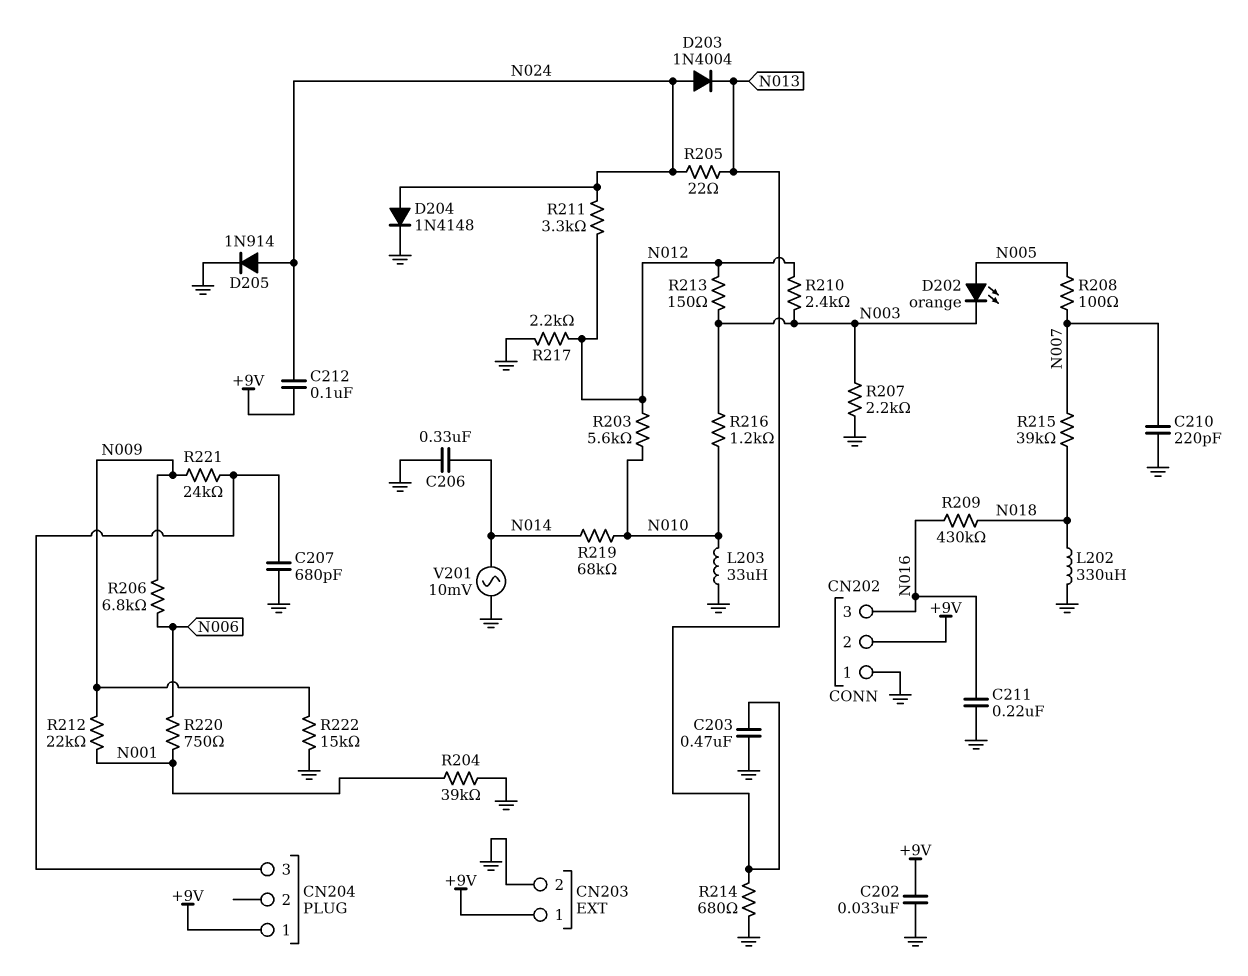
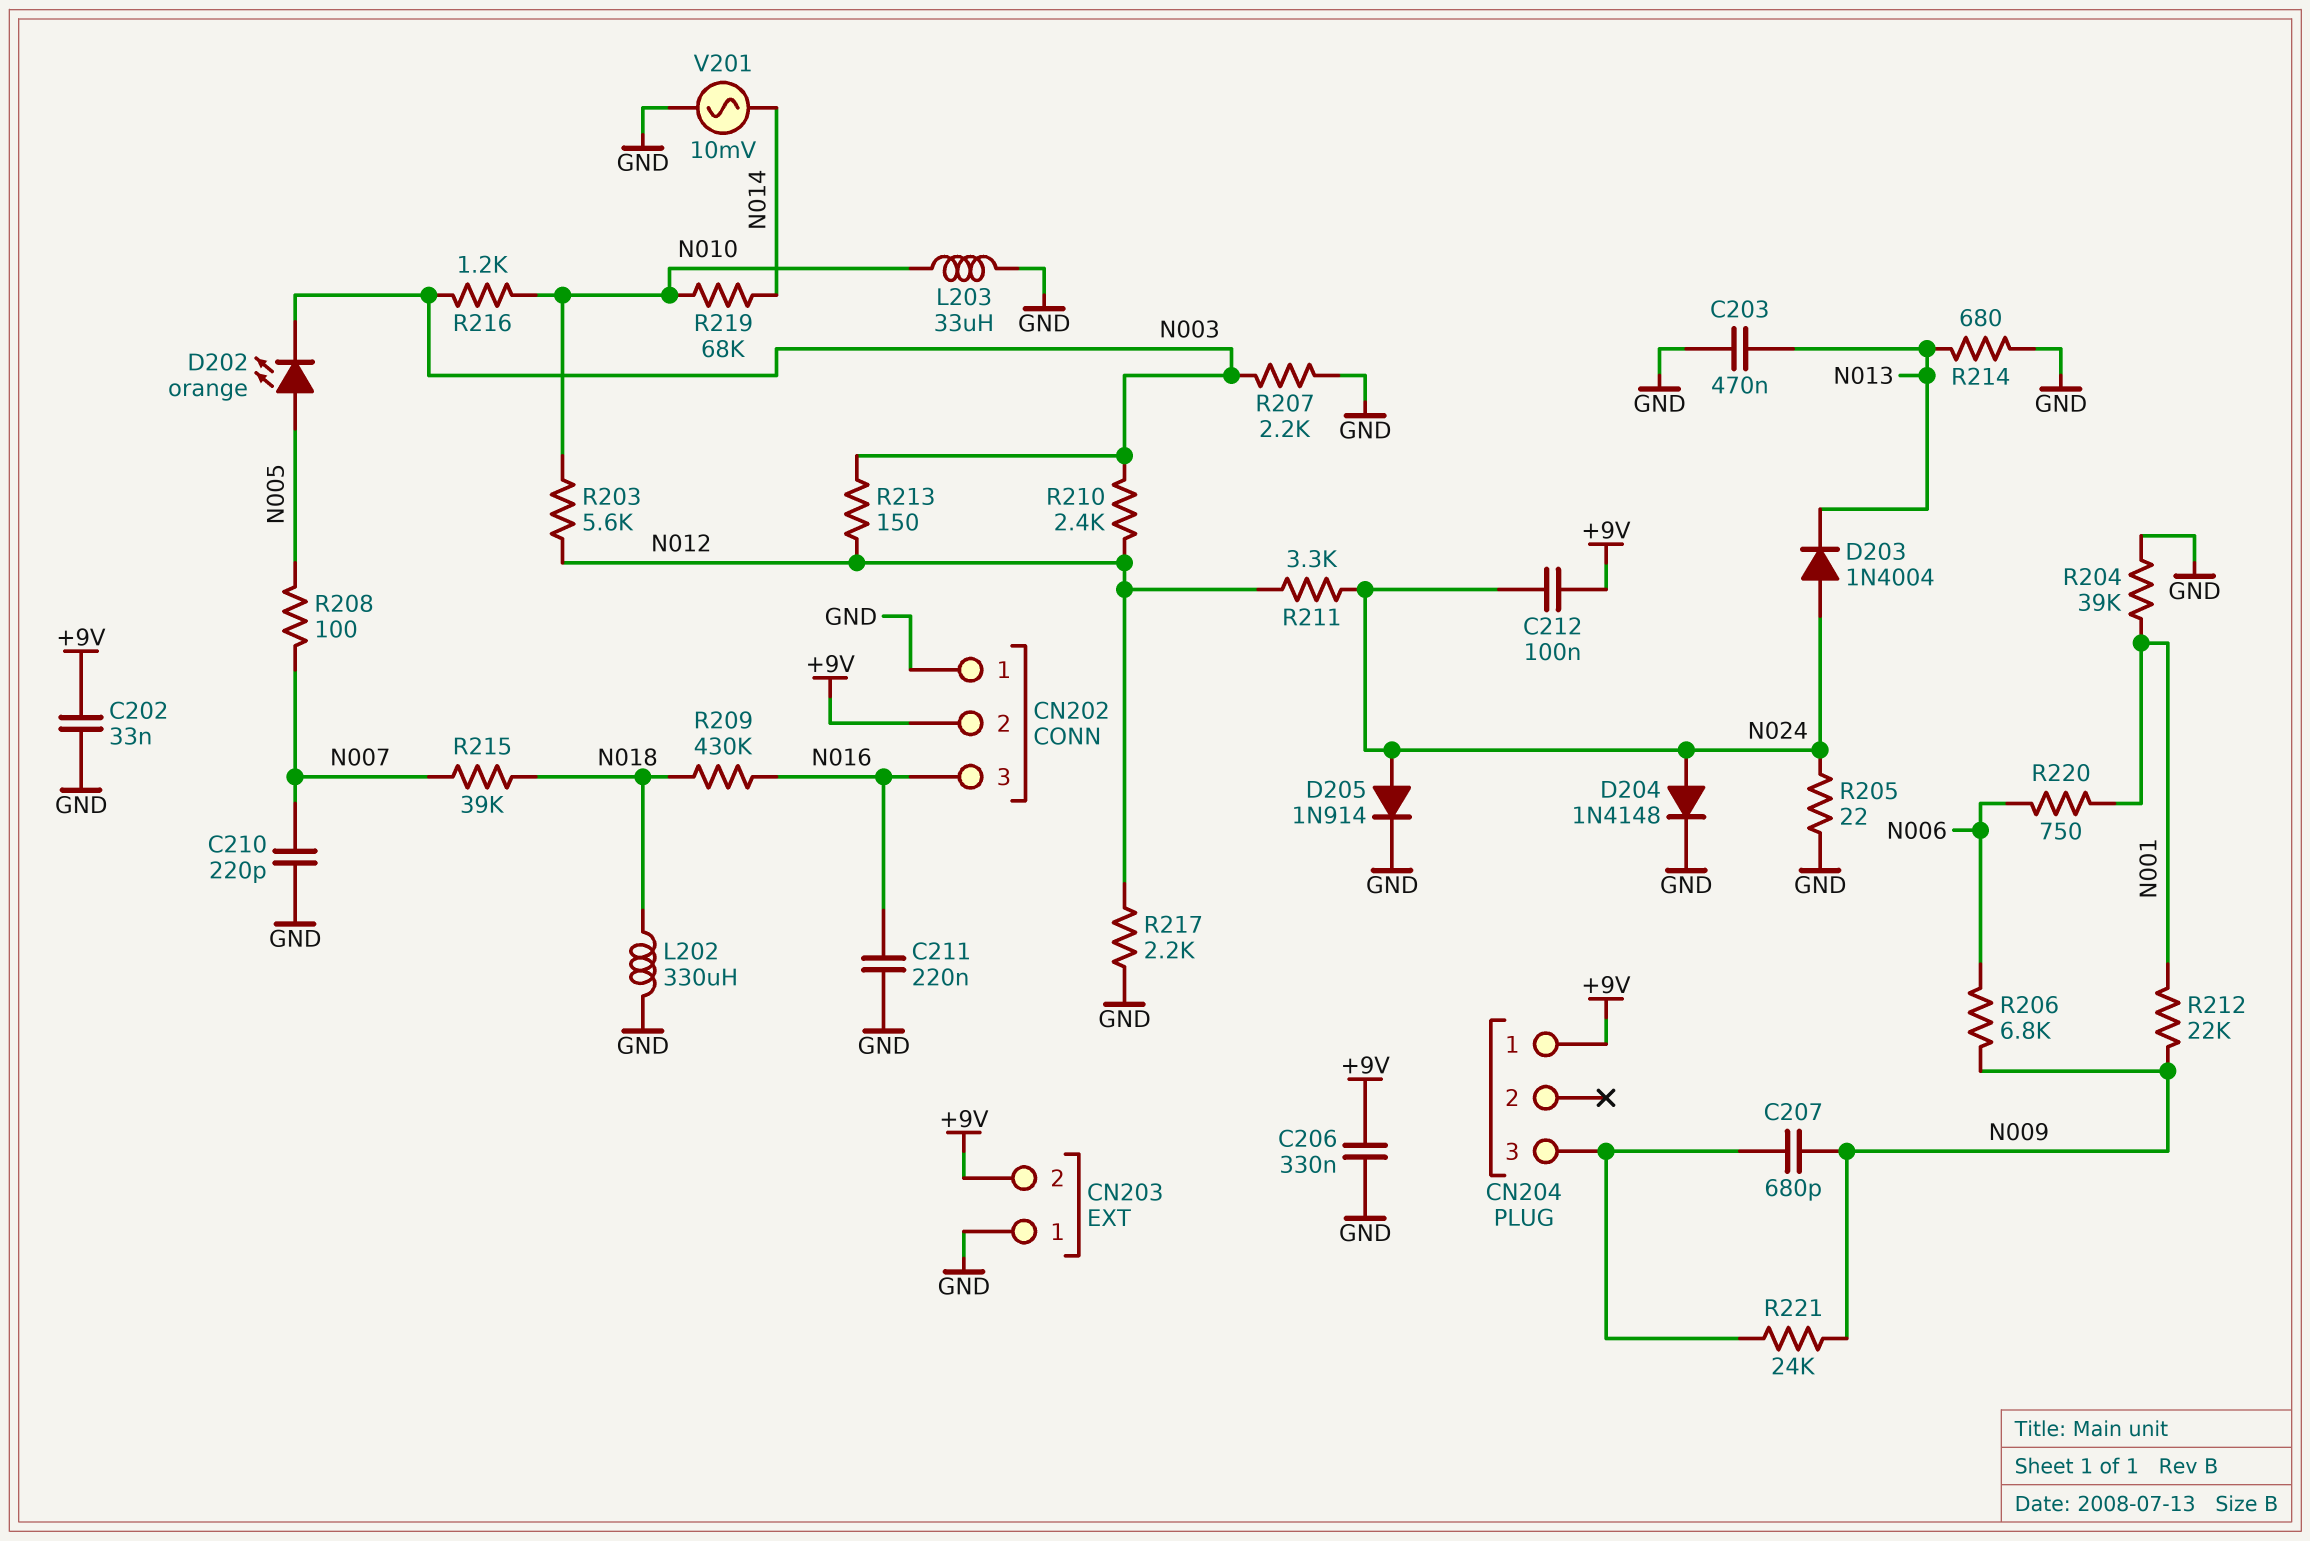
C206: 330nF (GND, N014) -> 330nF (+9V, GND)
C207: 680pF (CN204/3, GND) -> 680pF (CN204/3, N009)
CN203 pin 1: +9V -> GND
CN203 pin 2: GND -> +9V
R205: 22 (N013, N024) -> 22 (GND, N024)
R222: 15k (GND, N009) -> none

